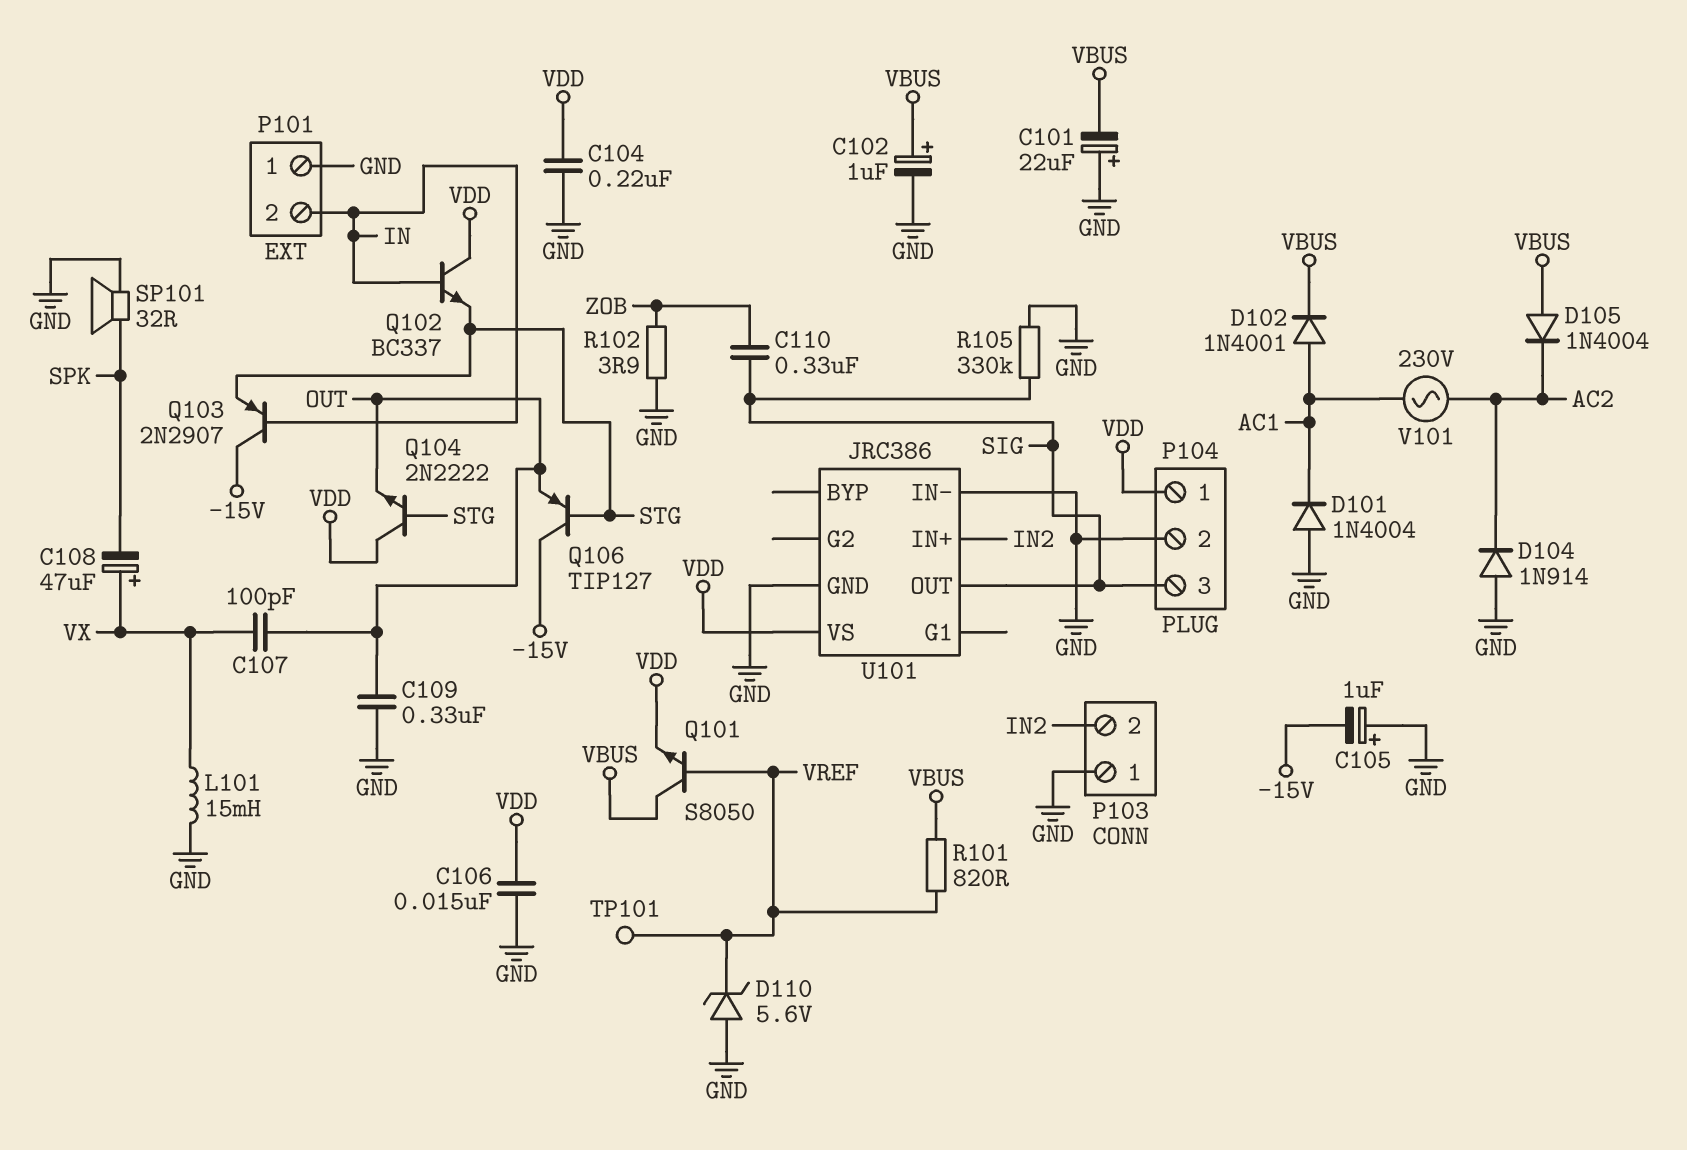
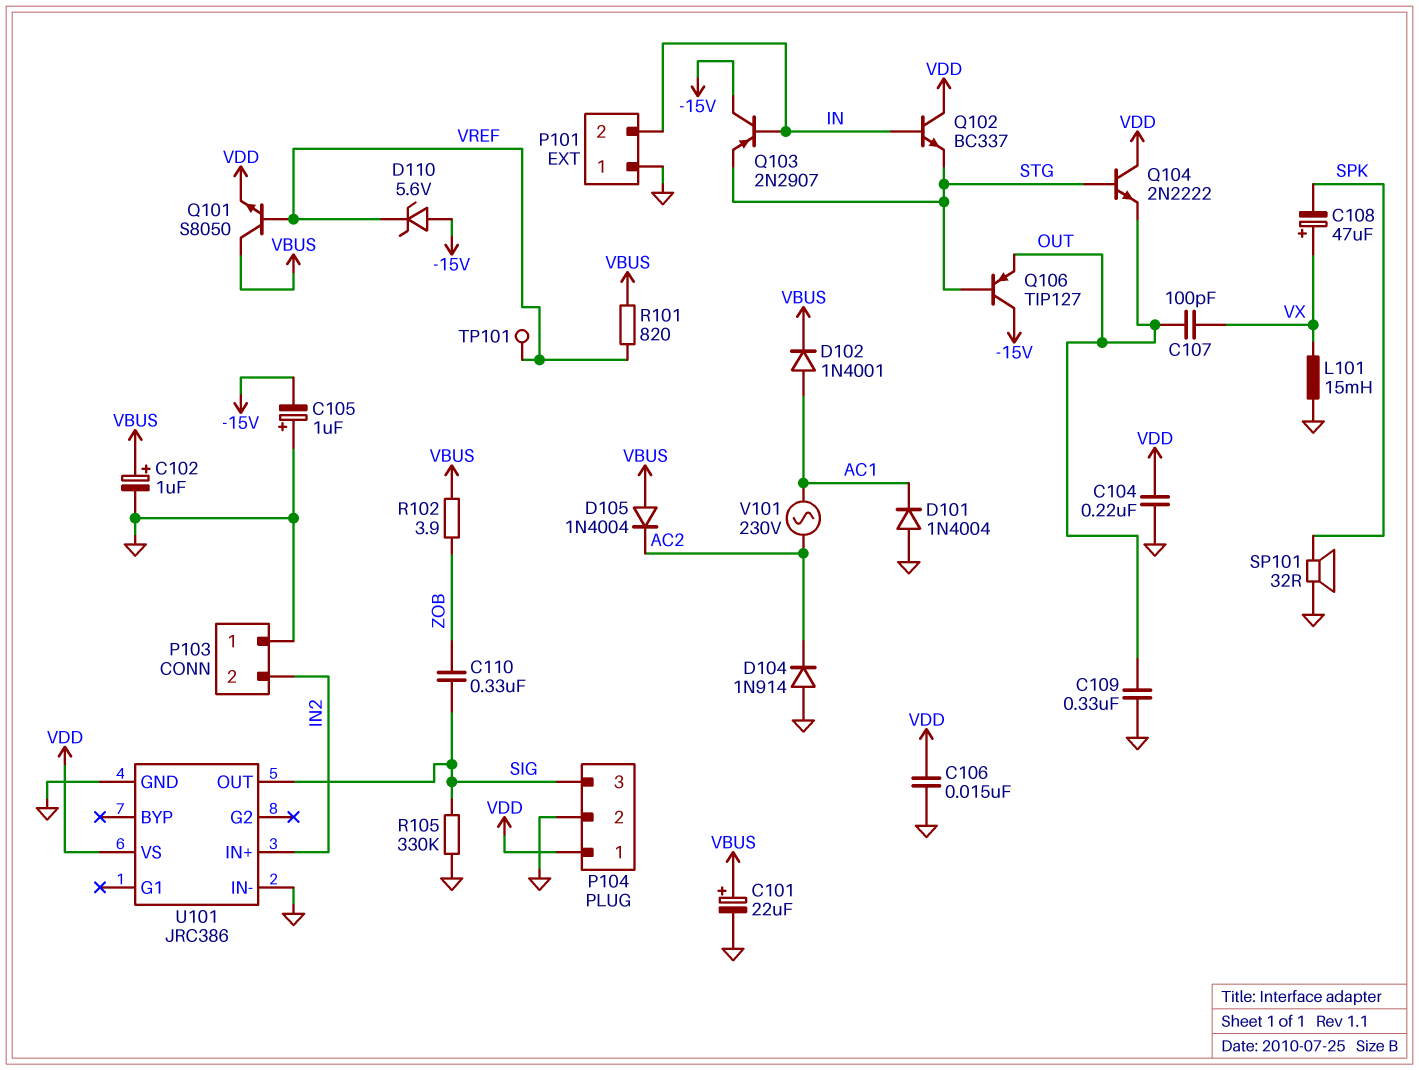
C101: 22uF (plus GND, minus VBUS) -> 22uF (plus VBUS, minus GND)
D110: zener 5.6V (A GND, K VREF) -> zener 5.6V (A -15V, K VREF)
R102: 3.9 (GND, ZOB) -> 3.9 (VBUS, ZOB)

